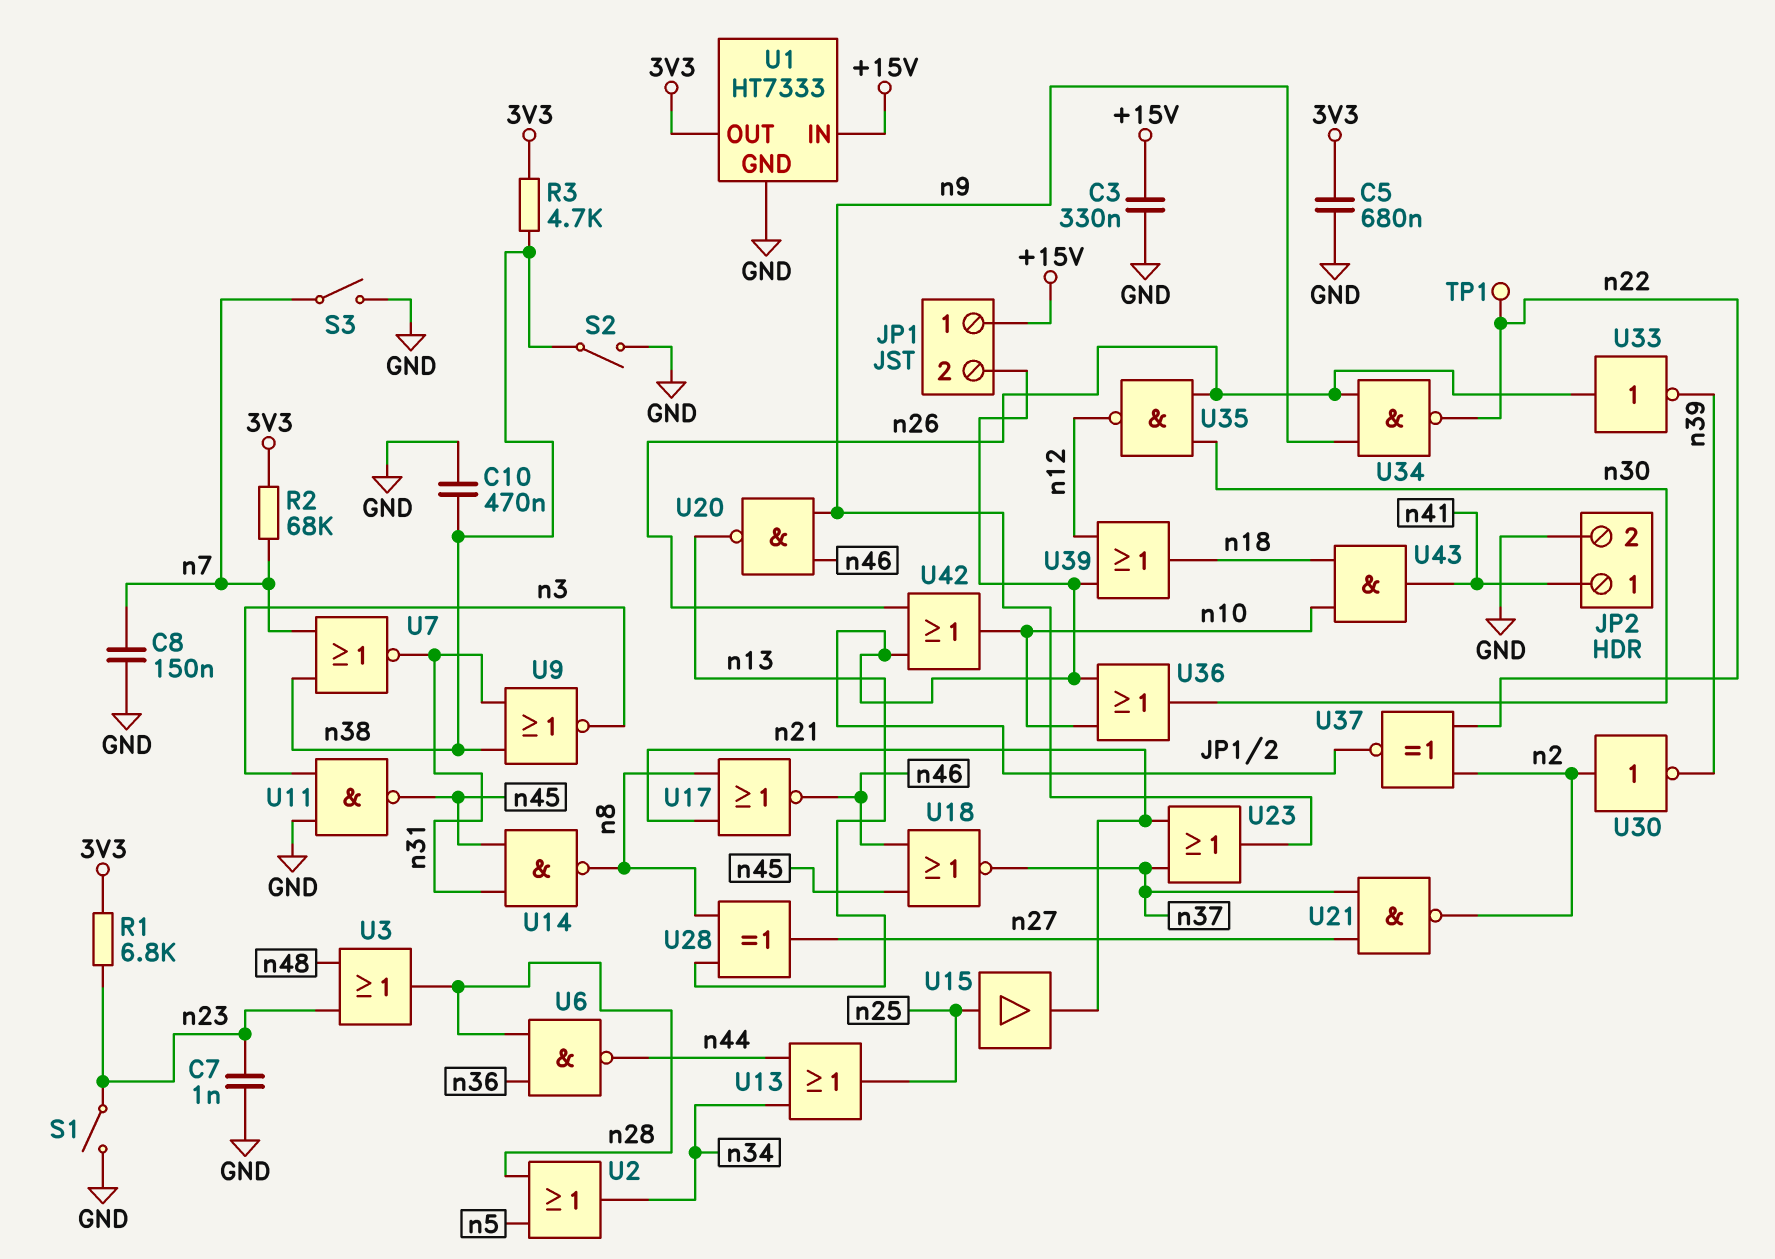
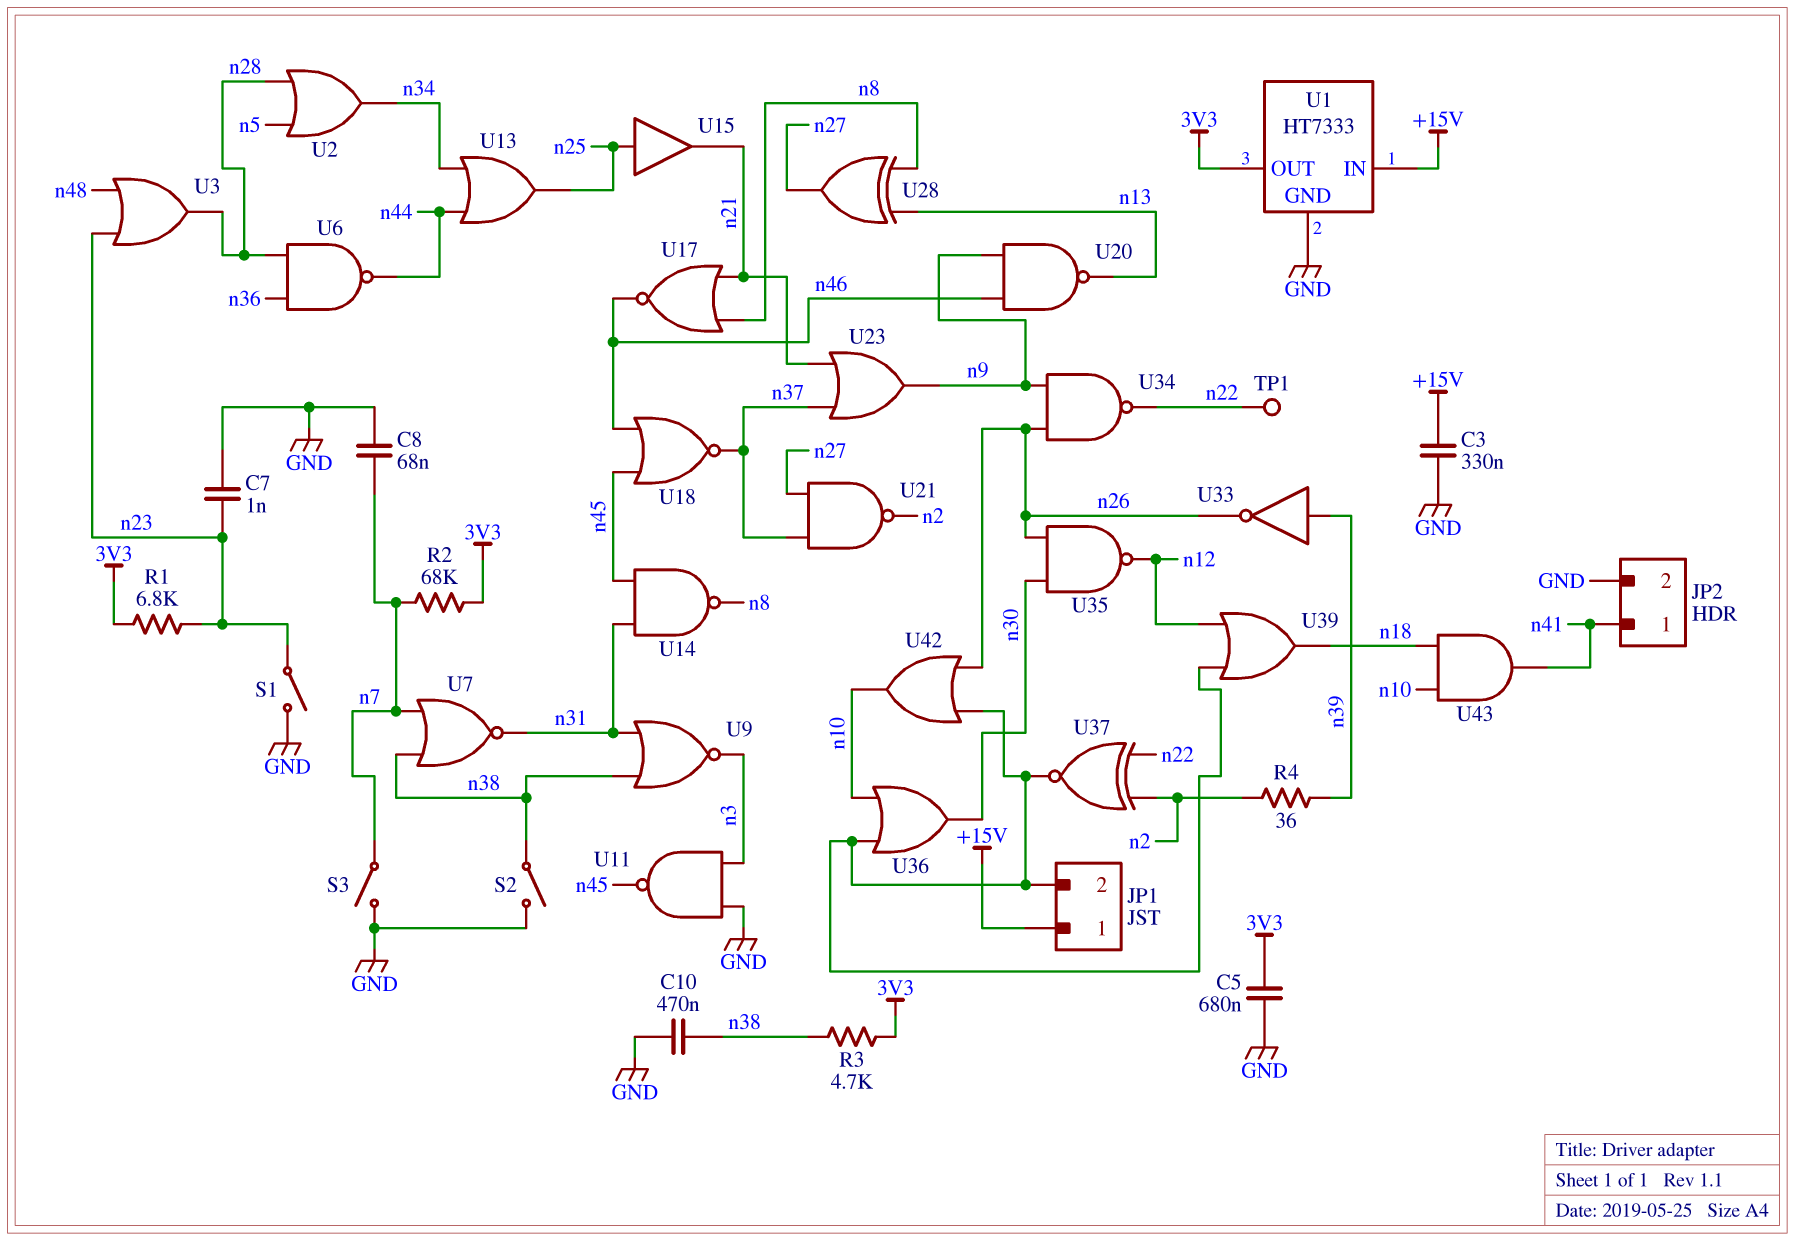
C8: 150nF (GND, n7) -> 68nF (GND, n7)
R4: none -> 36 (n2, n39)
U30: NOT (in n2, out n39) -> none
U33: NOT (in n26, out n39) -> NOT (in n39, out n26)

